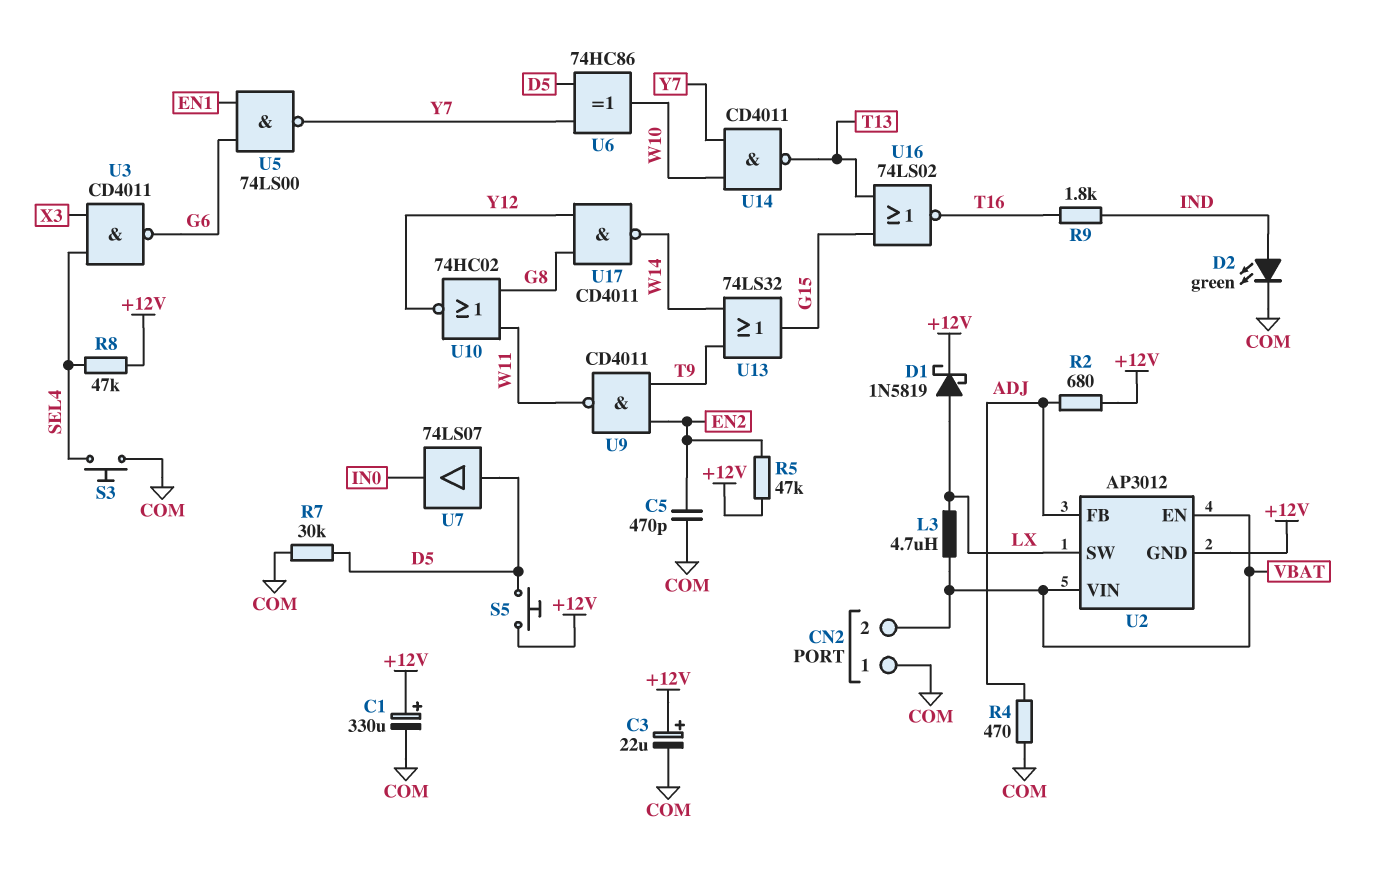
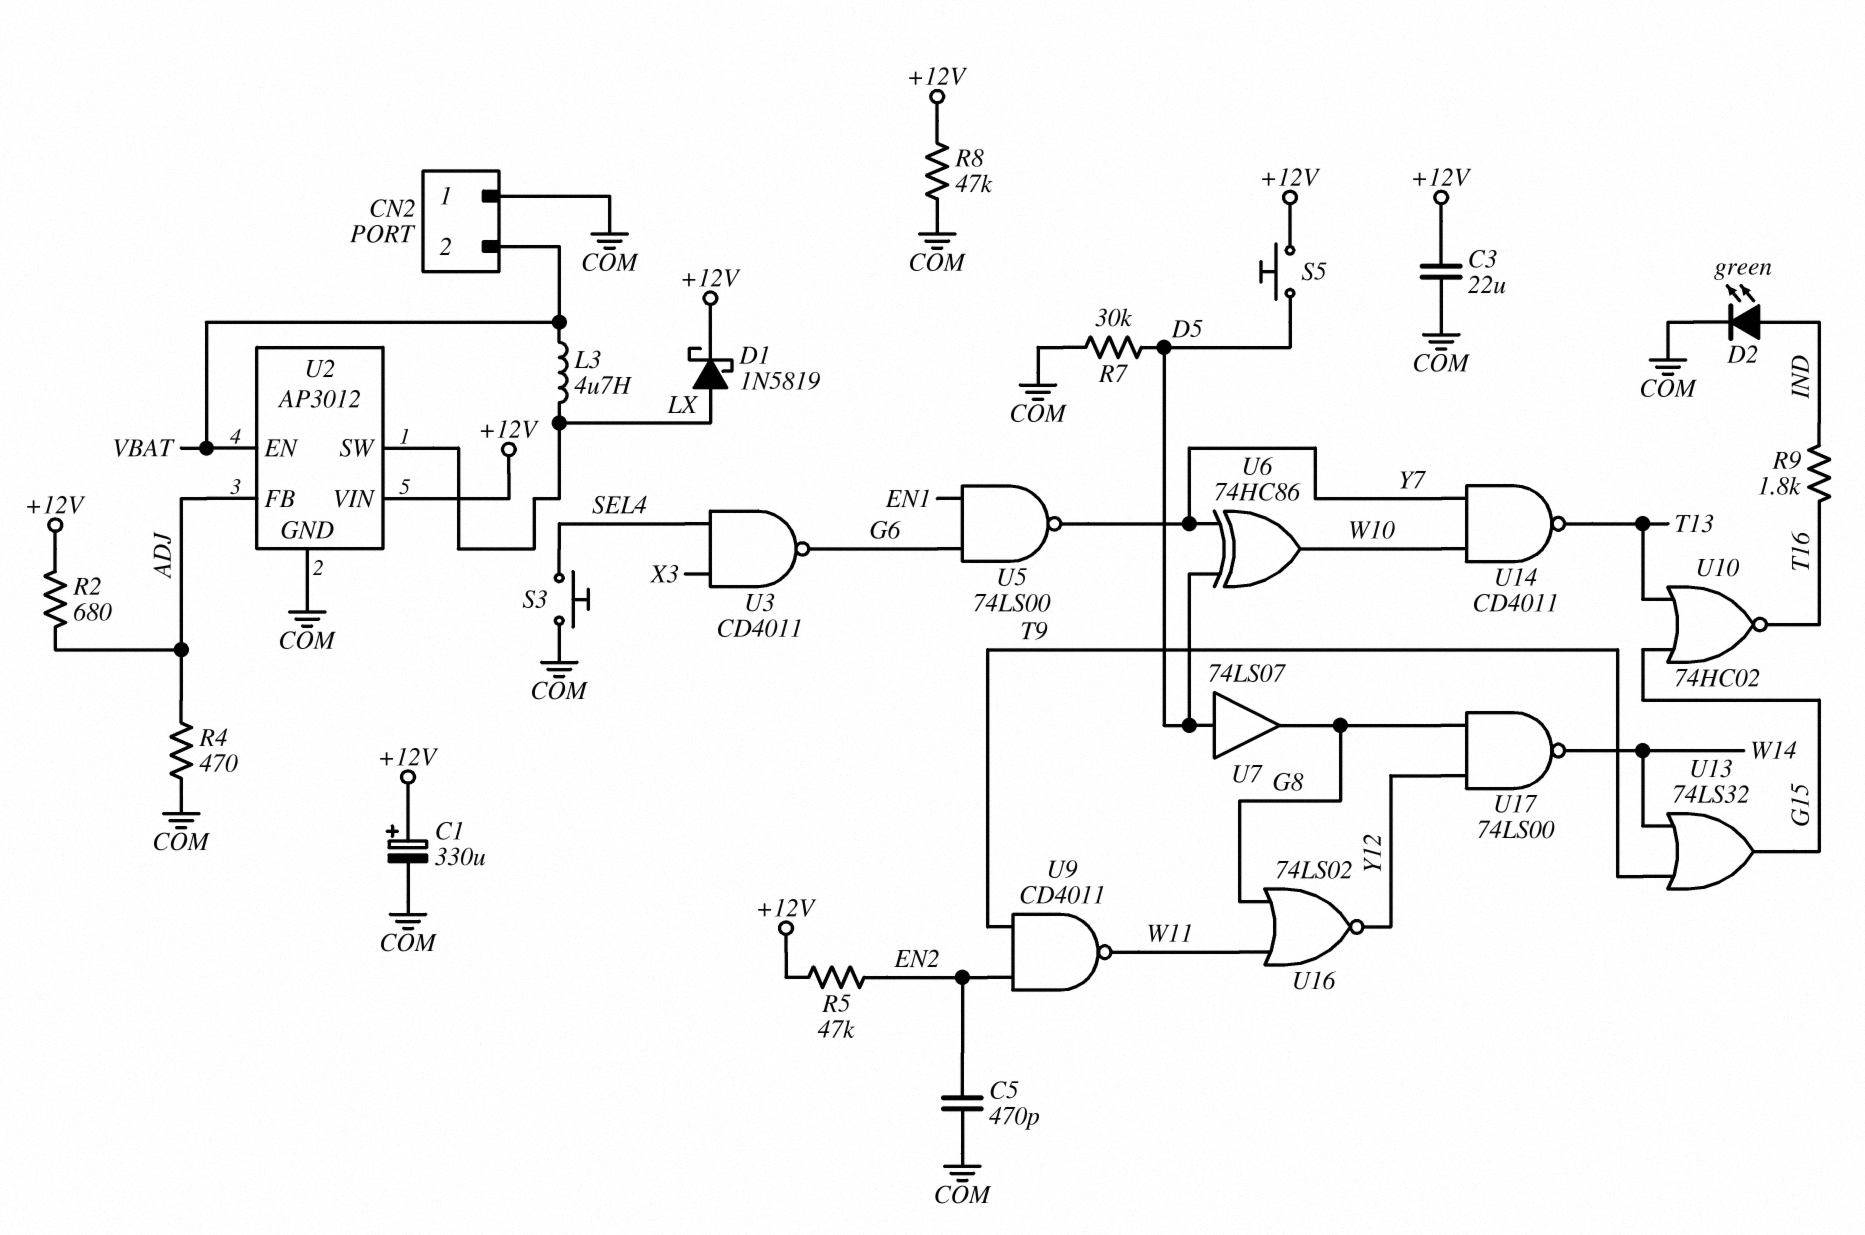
C3: 22uF (plus +12V, minus COM) -> 22uF (+12V, COM)
R8: 47k (+12V, SEL4) -> 47k (+12V, COM)
U2 pin GND: +12V -> COM
U2 pin VIN: VBAT -> +12V
U7: buffer 74LS07 (in D5, out IN0) -> buffer 74LS07 (in D5, out G8)
U10: NOR 74HC02 (in G8, in W11, out Y12) -> NOR 74HC02 (in G15, in T13, out T16)
U16: NOR 74LS02 (in G15, in T13, out T16) -> NOR 74LS02 (in G8, in W11, out Y12)
U17: NAND CD4011 (in G8, in Y12, out W14) -> NAND 74LS00 (in G8, in Y12, out W14)

